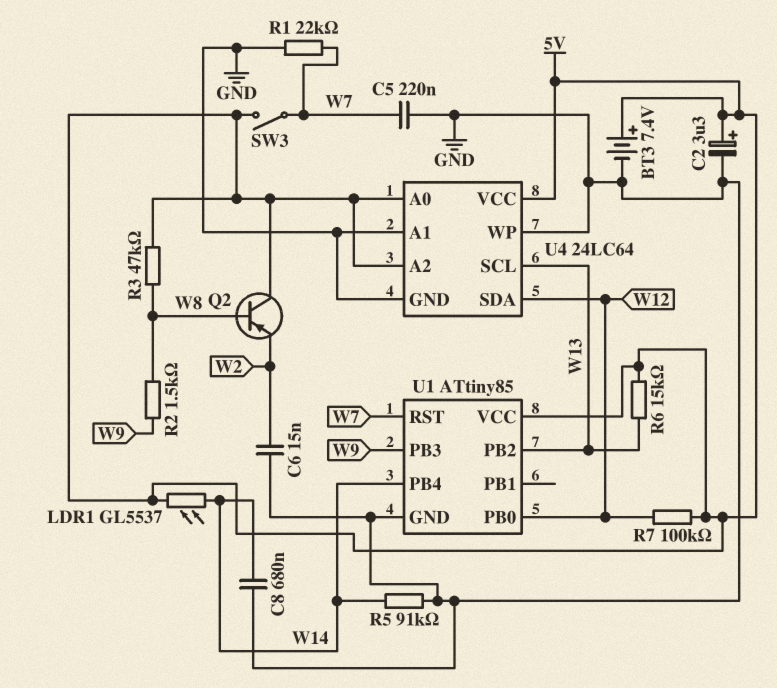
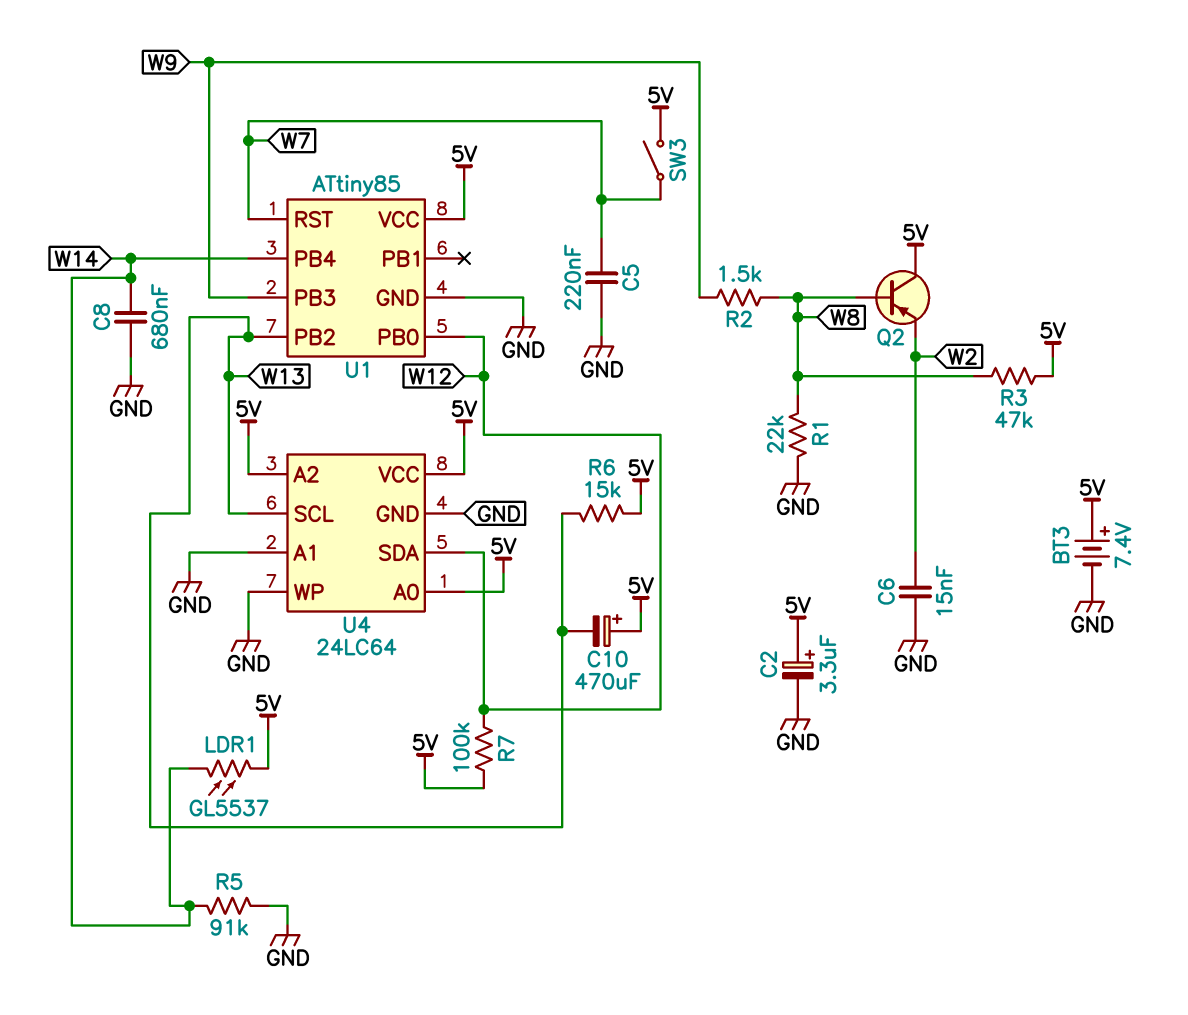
C10: none -> 470uF (plus 5V, minus W13)
R1: 22k (GND, W7) -> 22k (GND, W8)

